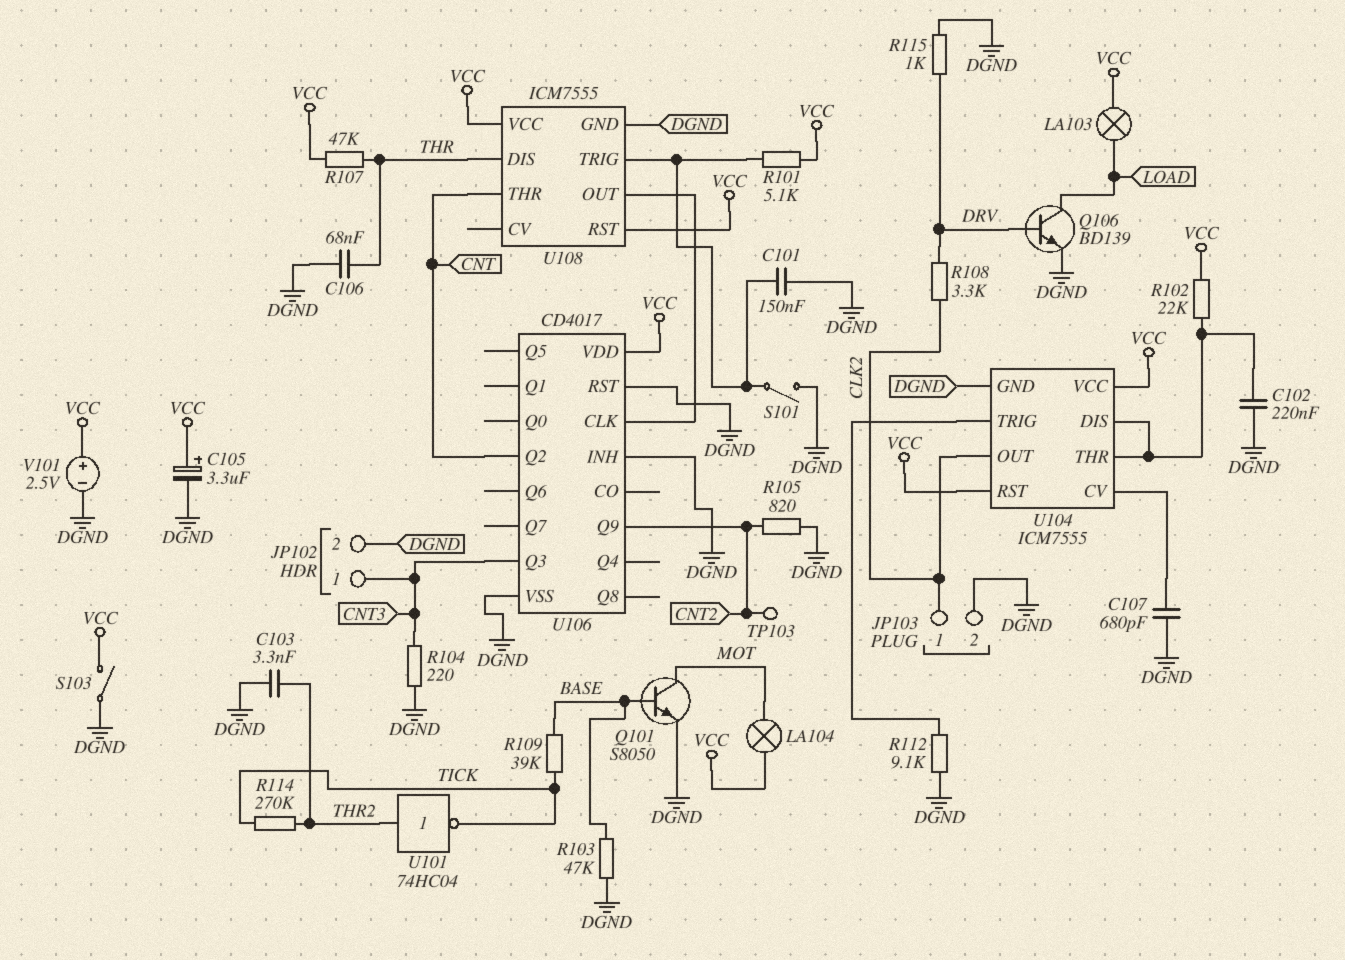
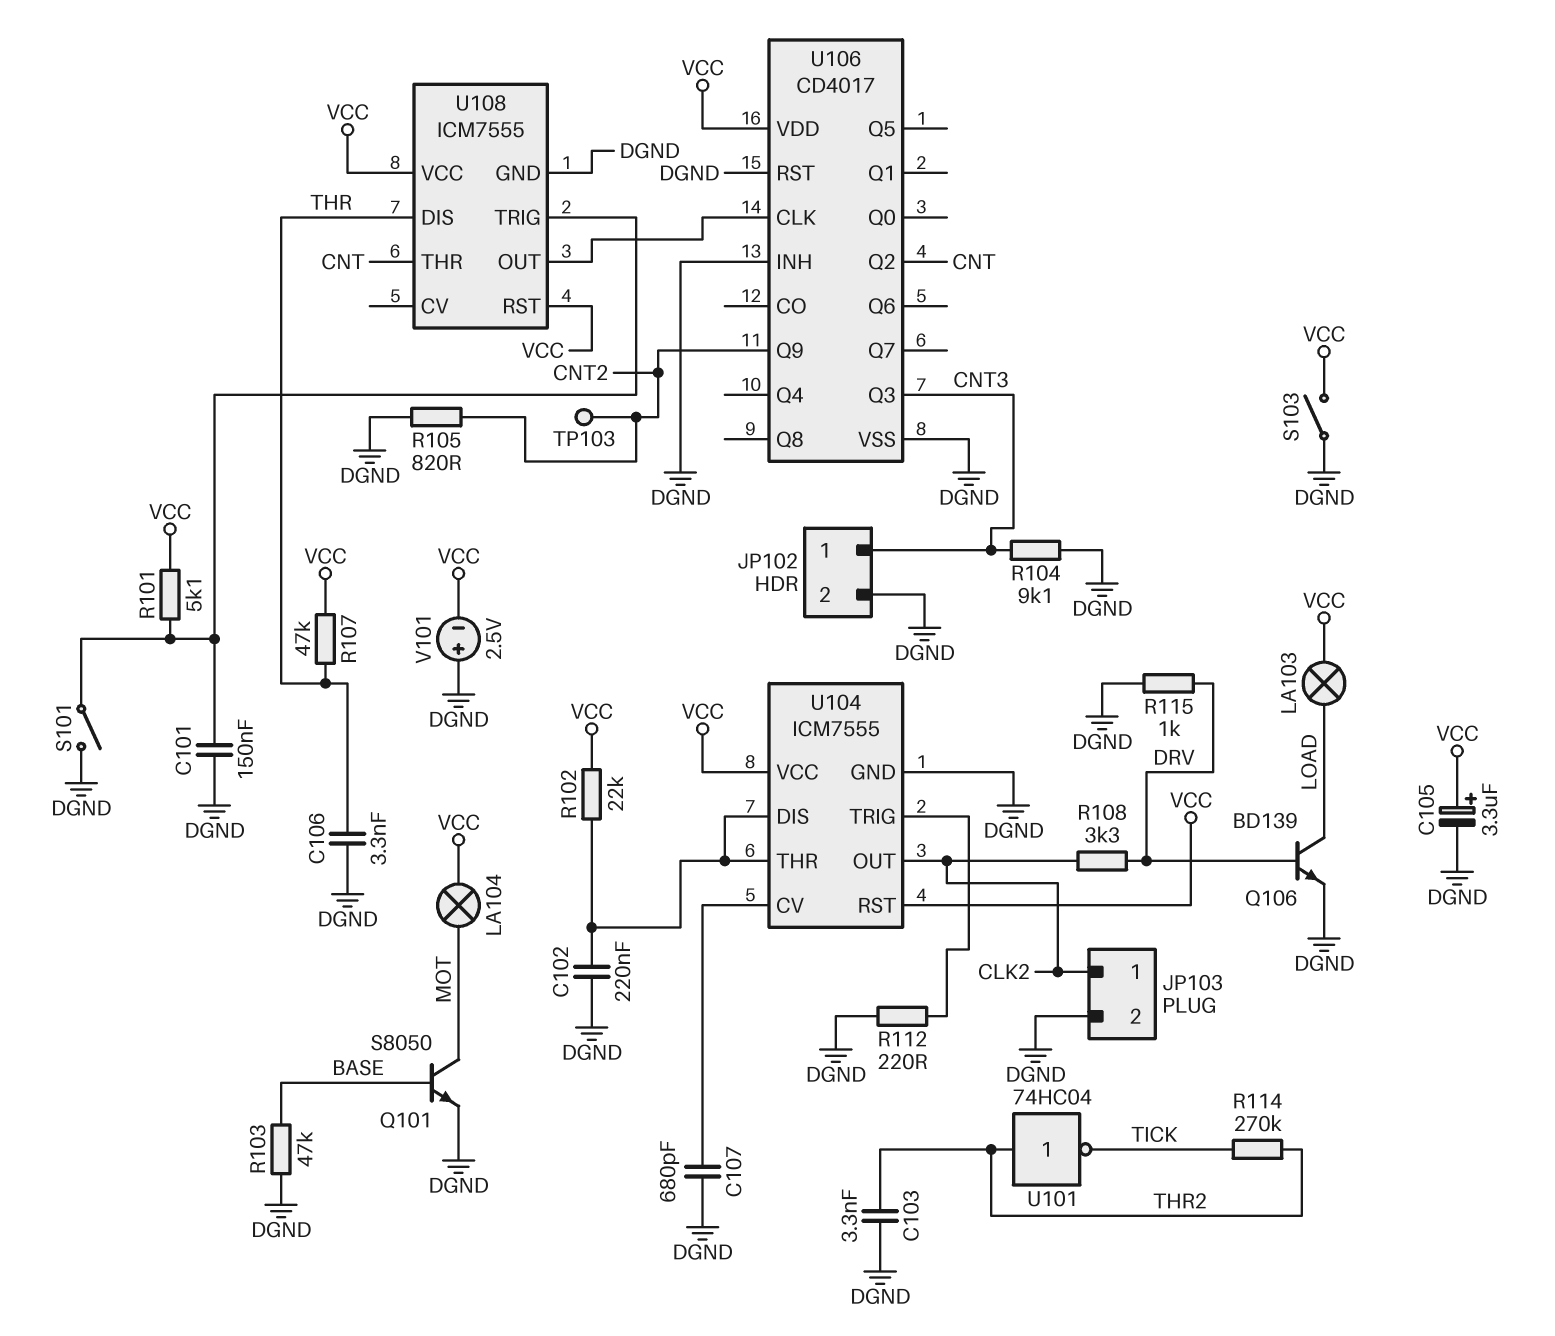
C106: 68nF (DGND, THR) -> 3.3nF (DGND, THR)
R104: 220 (CNT3, DGND) -> 9.1k (CNT3, DGND)
R109: 39k (BASE, TICK) -> none
R112: 9.1k (DGND, U104/TRIG) -> 220 (DGND, U104/TRIG)
V101: 2.5V (plus VCC, minus DGND) -> 2.5V (plus DGND, minus VCC)

